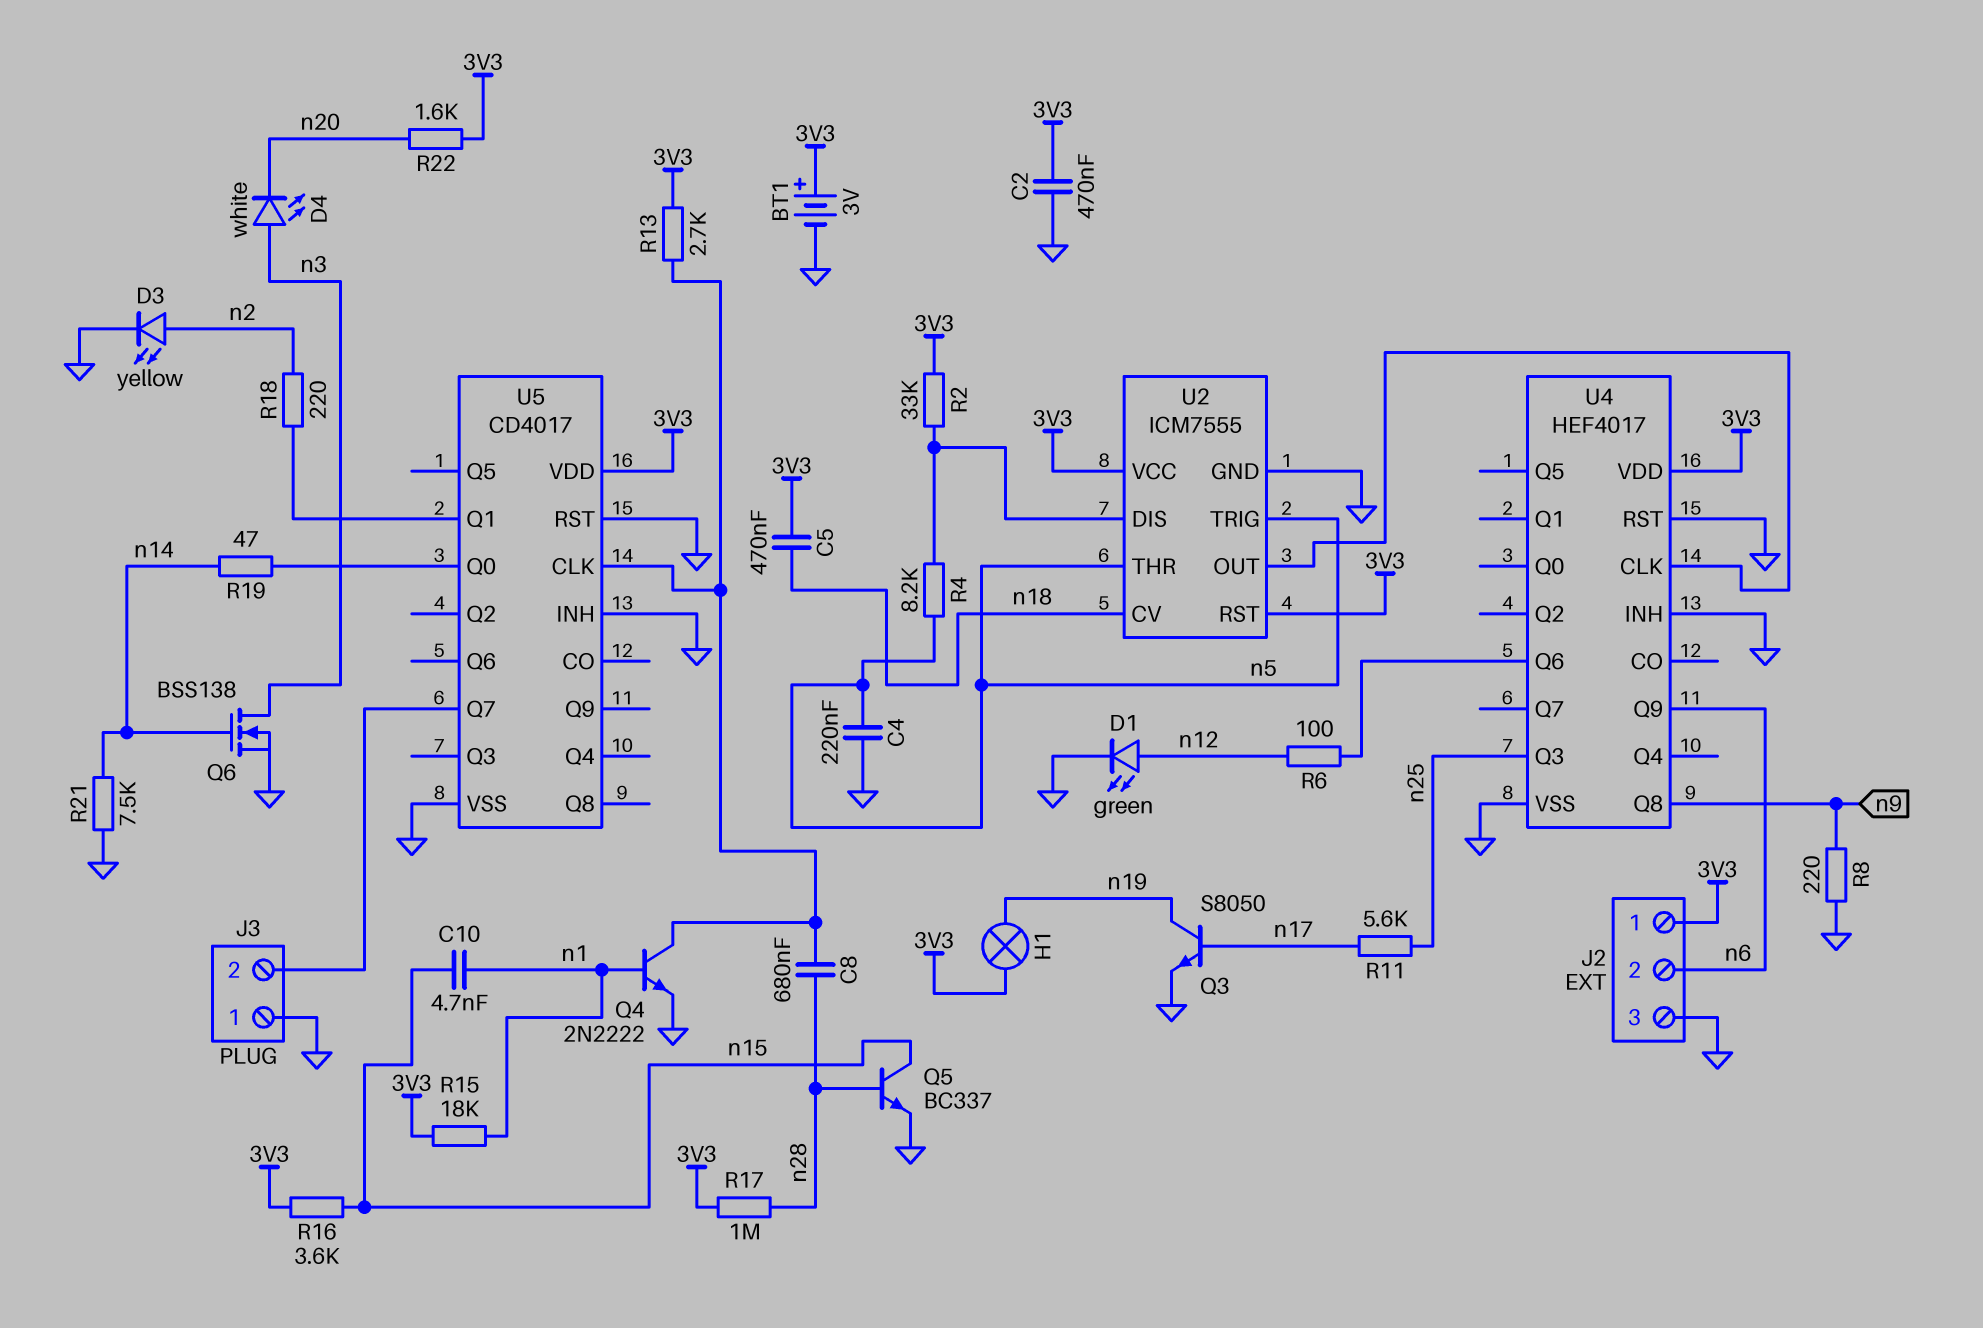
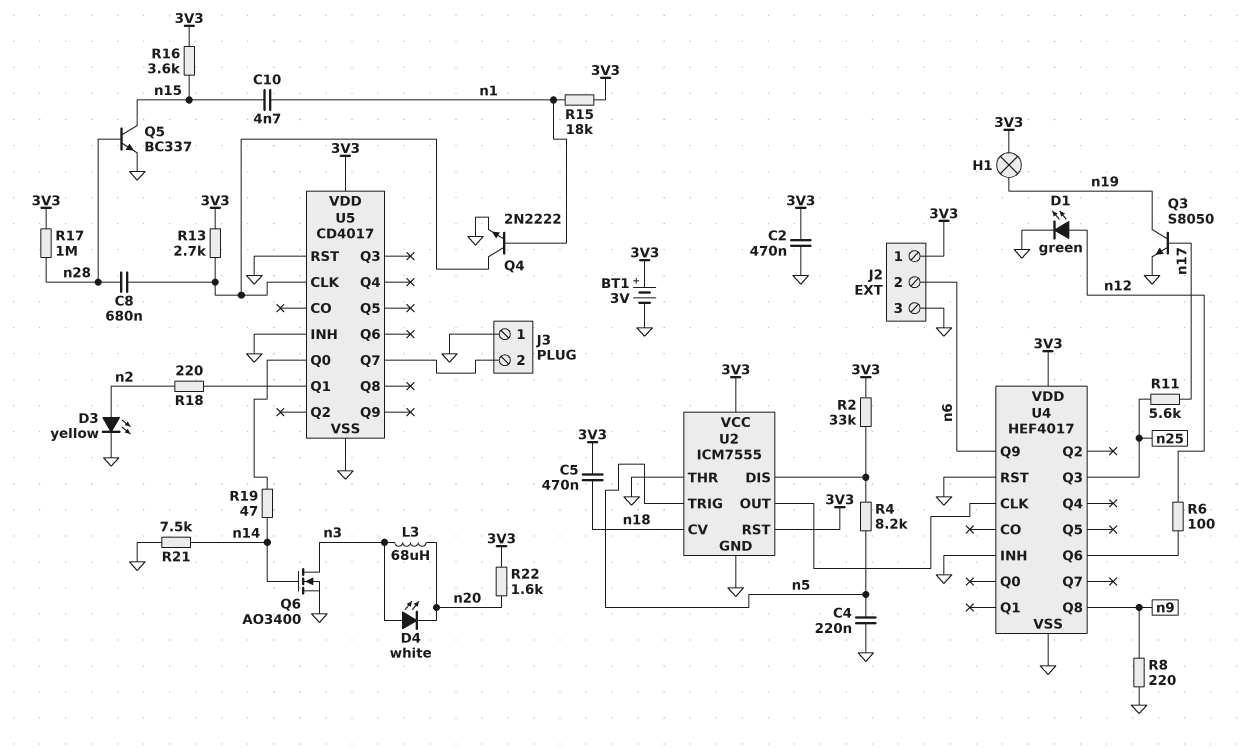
L3: none -> 68uH (n3, n20)
Q6: NMOS BSS138 (G n14, D n3, S GND) -> NMOS AO3400 (G n14, D n3, S GND)
U2 pin THR: n5 -> GND

